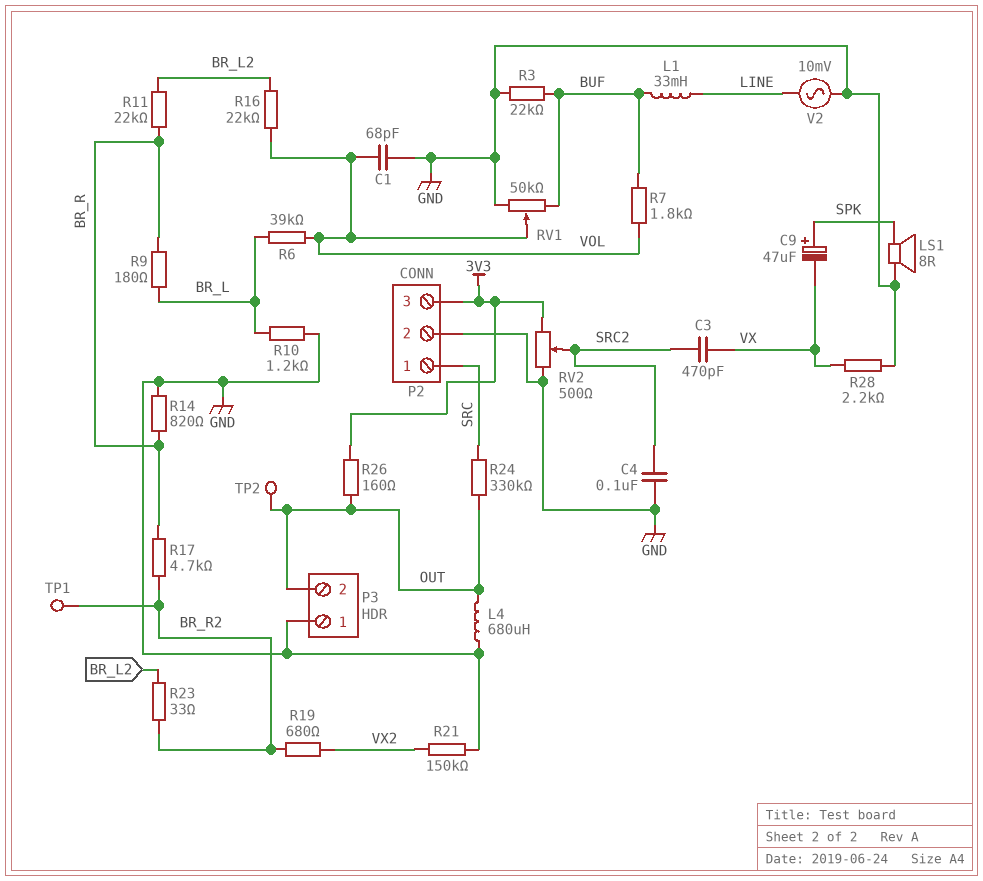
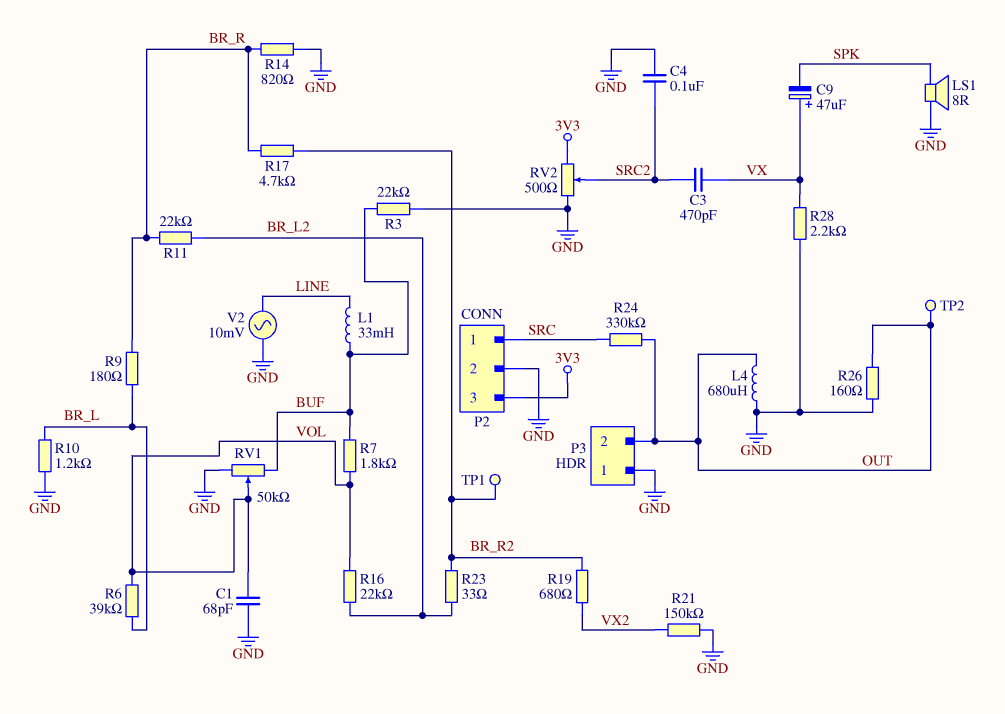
C9: 47uF (plus SPK, minus VX) -> 47uF (plus VX, minus SPK)
R26: 160 (3V3, OUT) -> 160 (GND, OUT)

